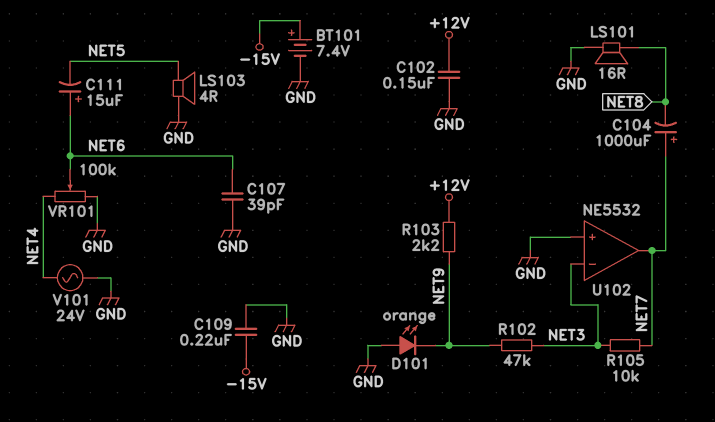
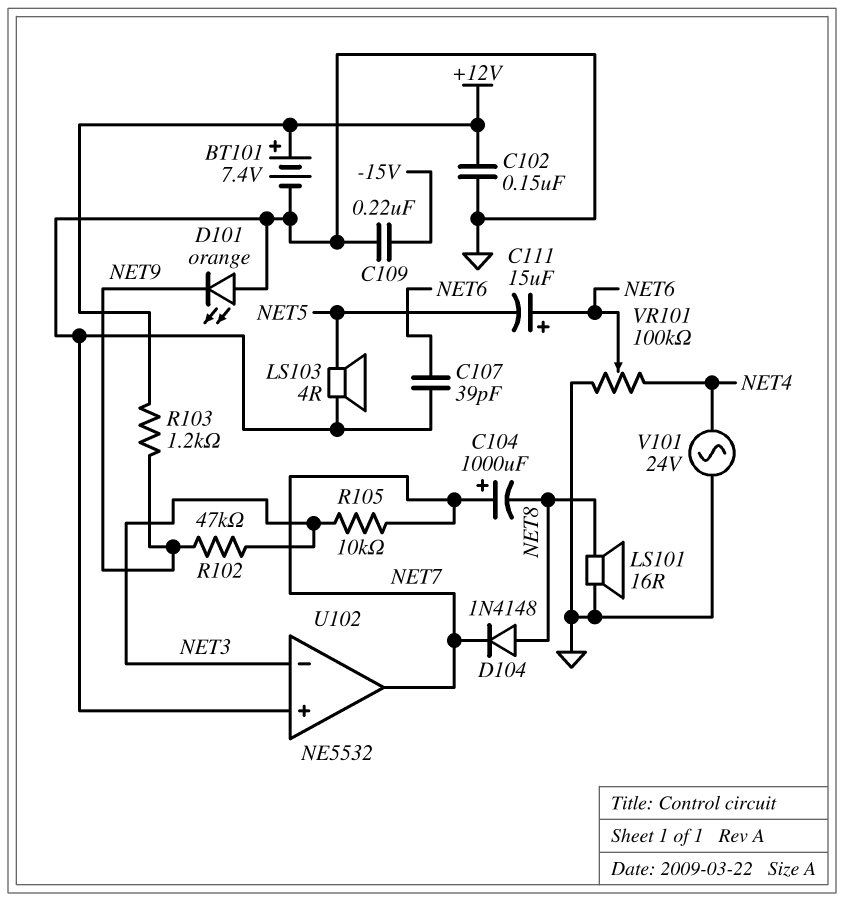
BT101: 7.4V (plus -15V, minus GND) -> 7.4V (plus +12V, minus GND)
D104: none -> diode 1N4148 (A NET8, K NET7)
R103: 2.2k (+12V, NET9) -> 1.2k (+12V, NET9)

